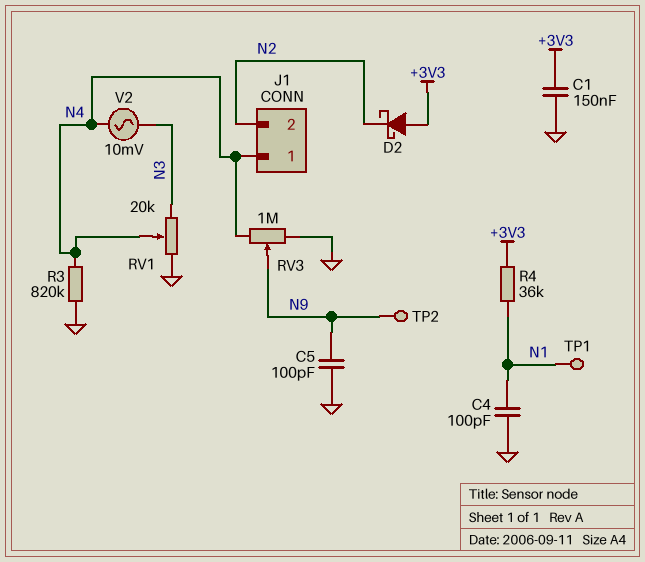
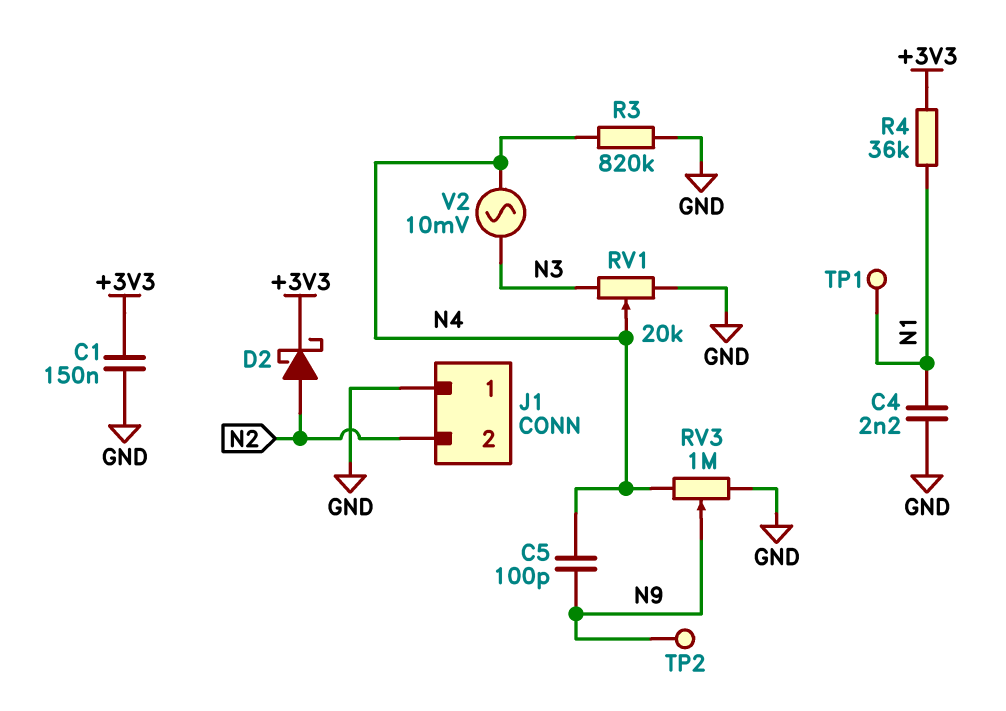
C4: 100pF (GND, N1) -> 2.2nF (GND, N1)
C5: 100pF (GND, N9) -> 100pF (N4, N9)
D2: schottky (A +3V3, K N2) -> schottky (A N2, K +3V3)
J1 pin 1: N4 -> GND

